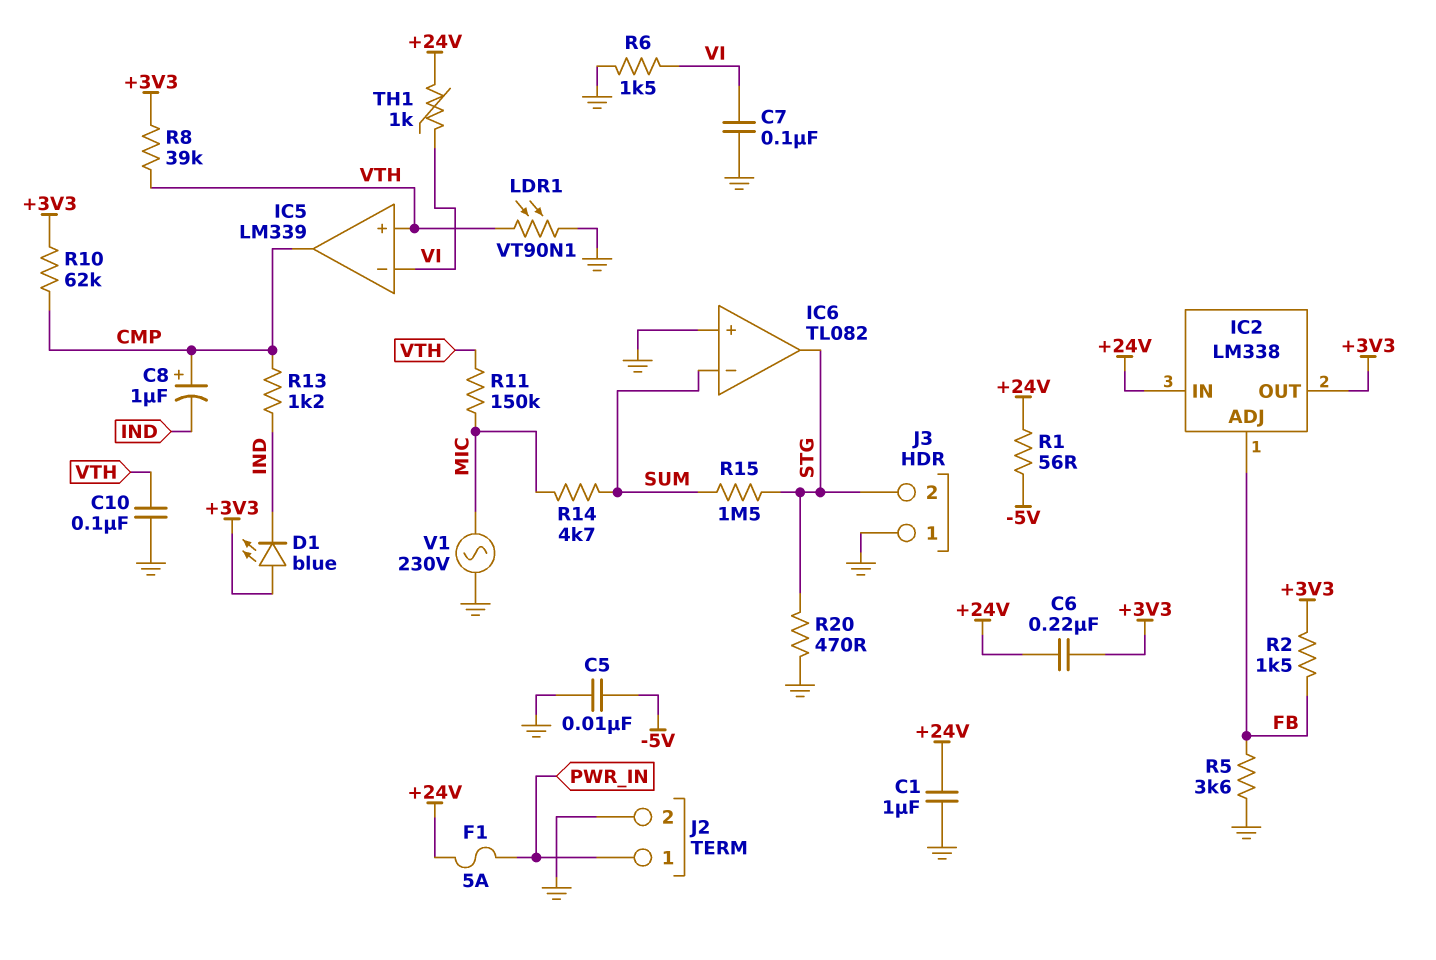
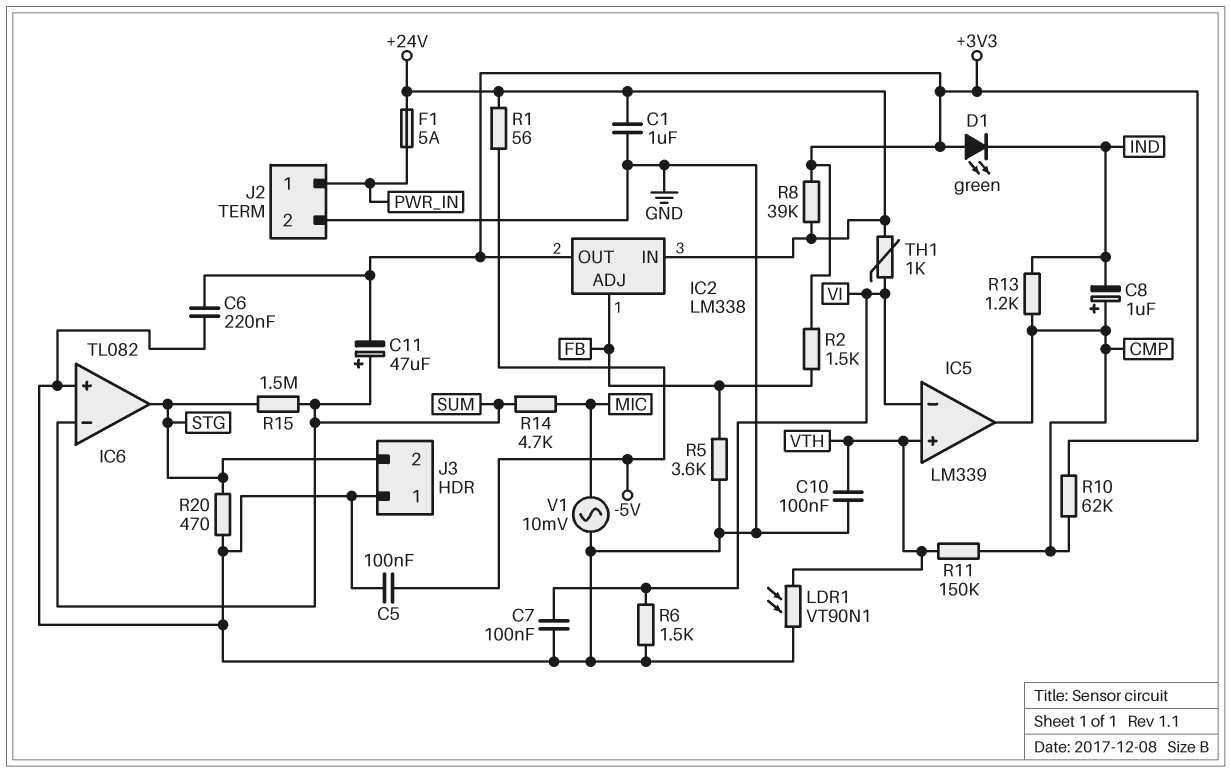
C5: 10nF (-5V, GND) -> 100nF (-5V, GND)
C6: 220nF (+3V3, +24V) -> 220nF (+3V3, GND)
C11: none -> 47uF (plus SUM, minus +3V3)
D1: LED blue (A +3V3, K IND) -> LED green (A +3V3, K IND)
R8: 39k (+3V3, VTH) -> 39k (+3V3, +24V)
R11: 150k (MIC, VTH) -> 150k (CMP, VTH)
V1: AC 230V (GND, MIC) -> AC 10mV (GND, MIC)

